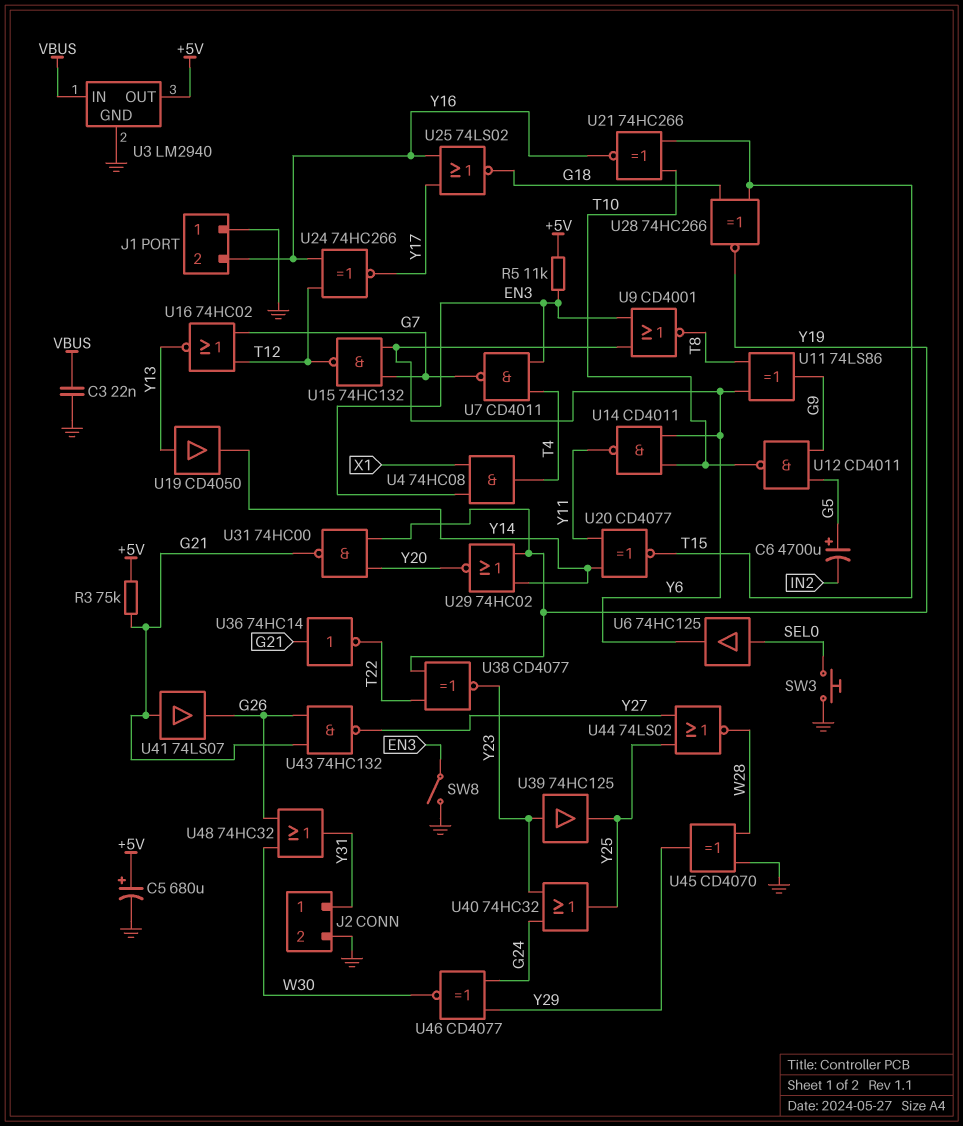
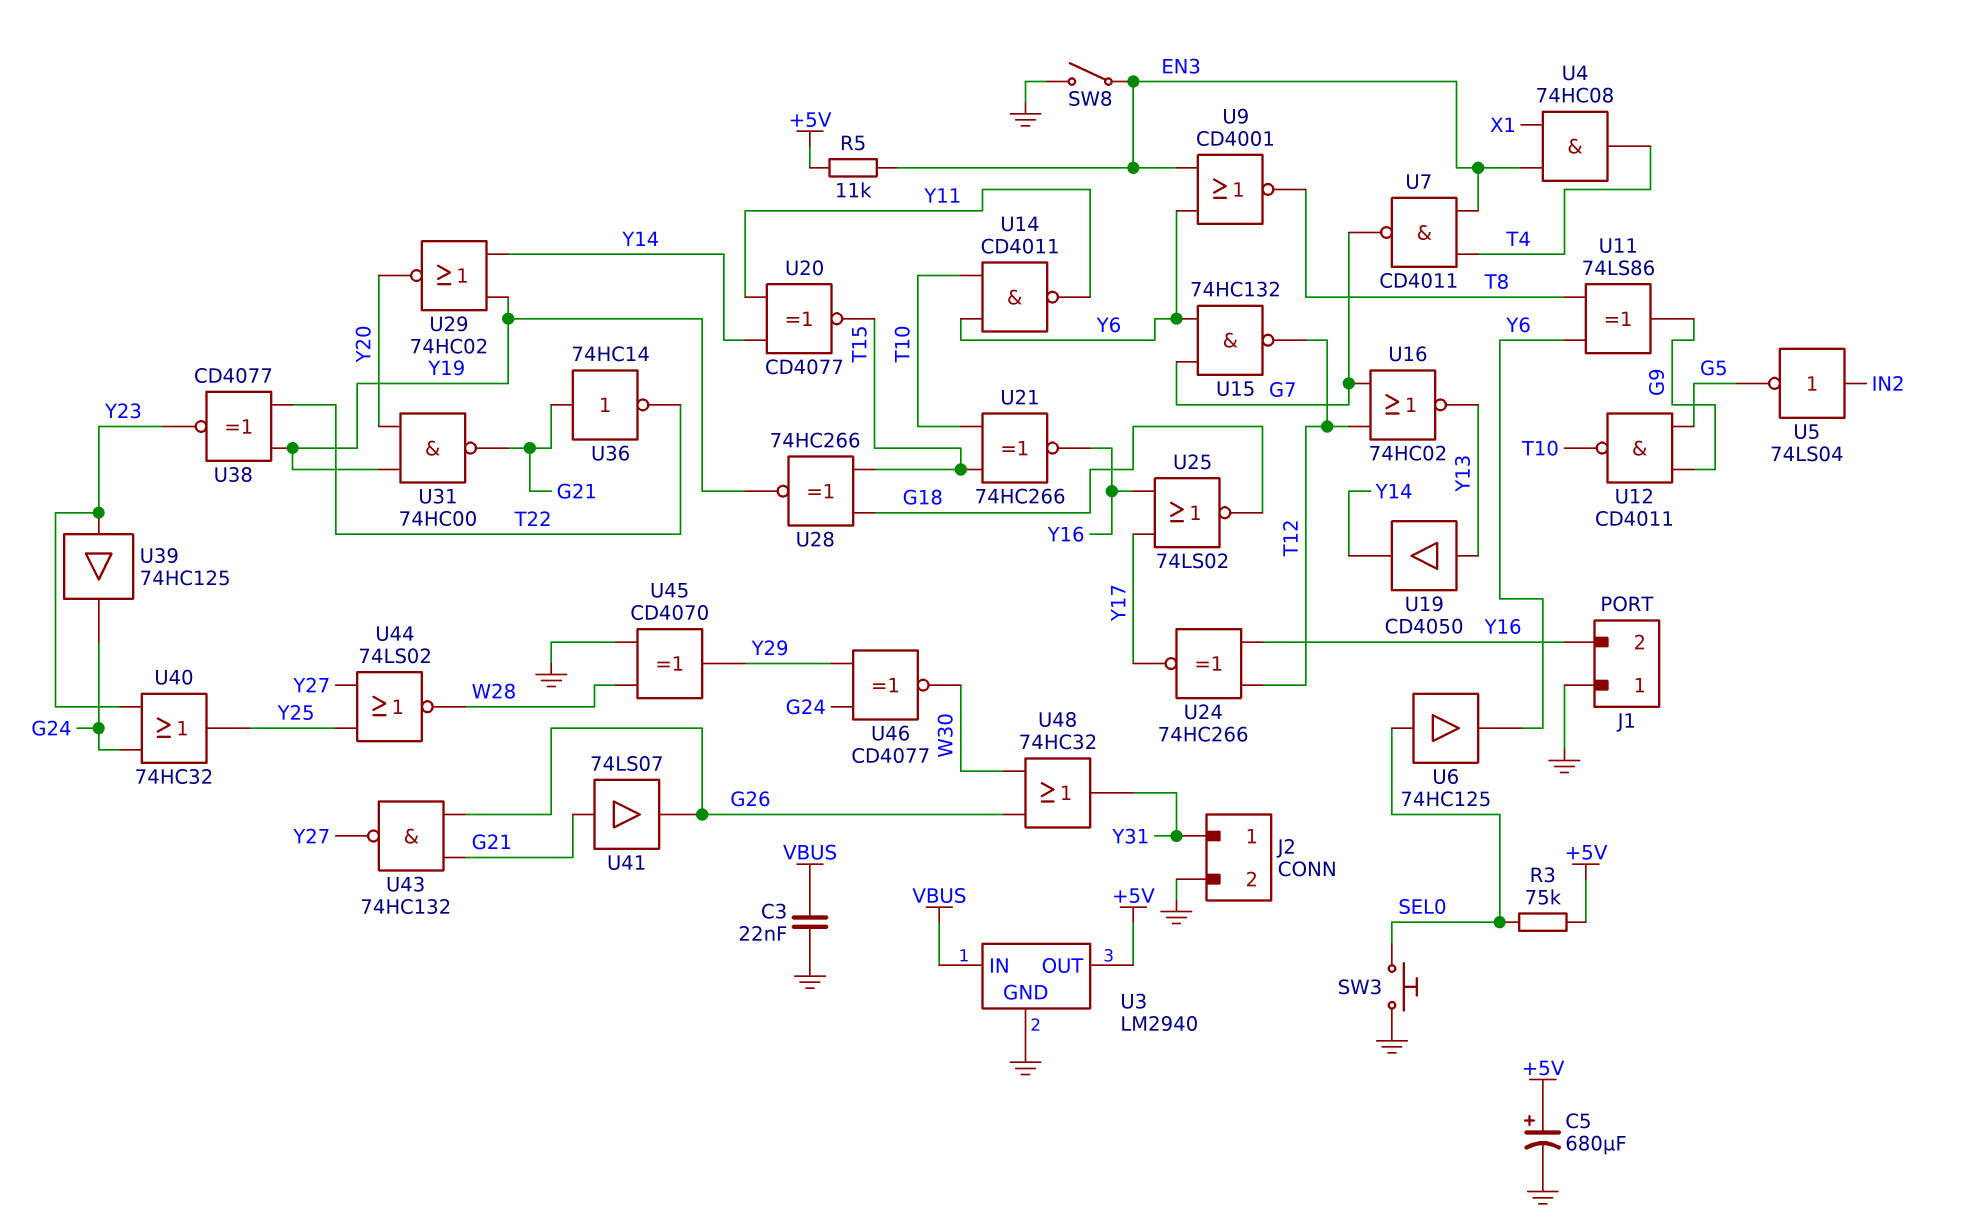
C6: 4700uF (plus G5, minus IN2) -> none
R3: 75k (+5V, G21) -> 75k (+5V, SEL0)
U5: none -> NOT 74LS04 (in IN2, out G5)
U39: buffer 74HC125 (in Y23, out Y25) -> buffer 74HC125 (in Y23, out G24)

